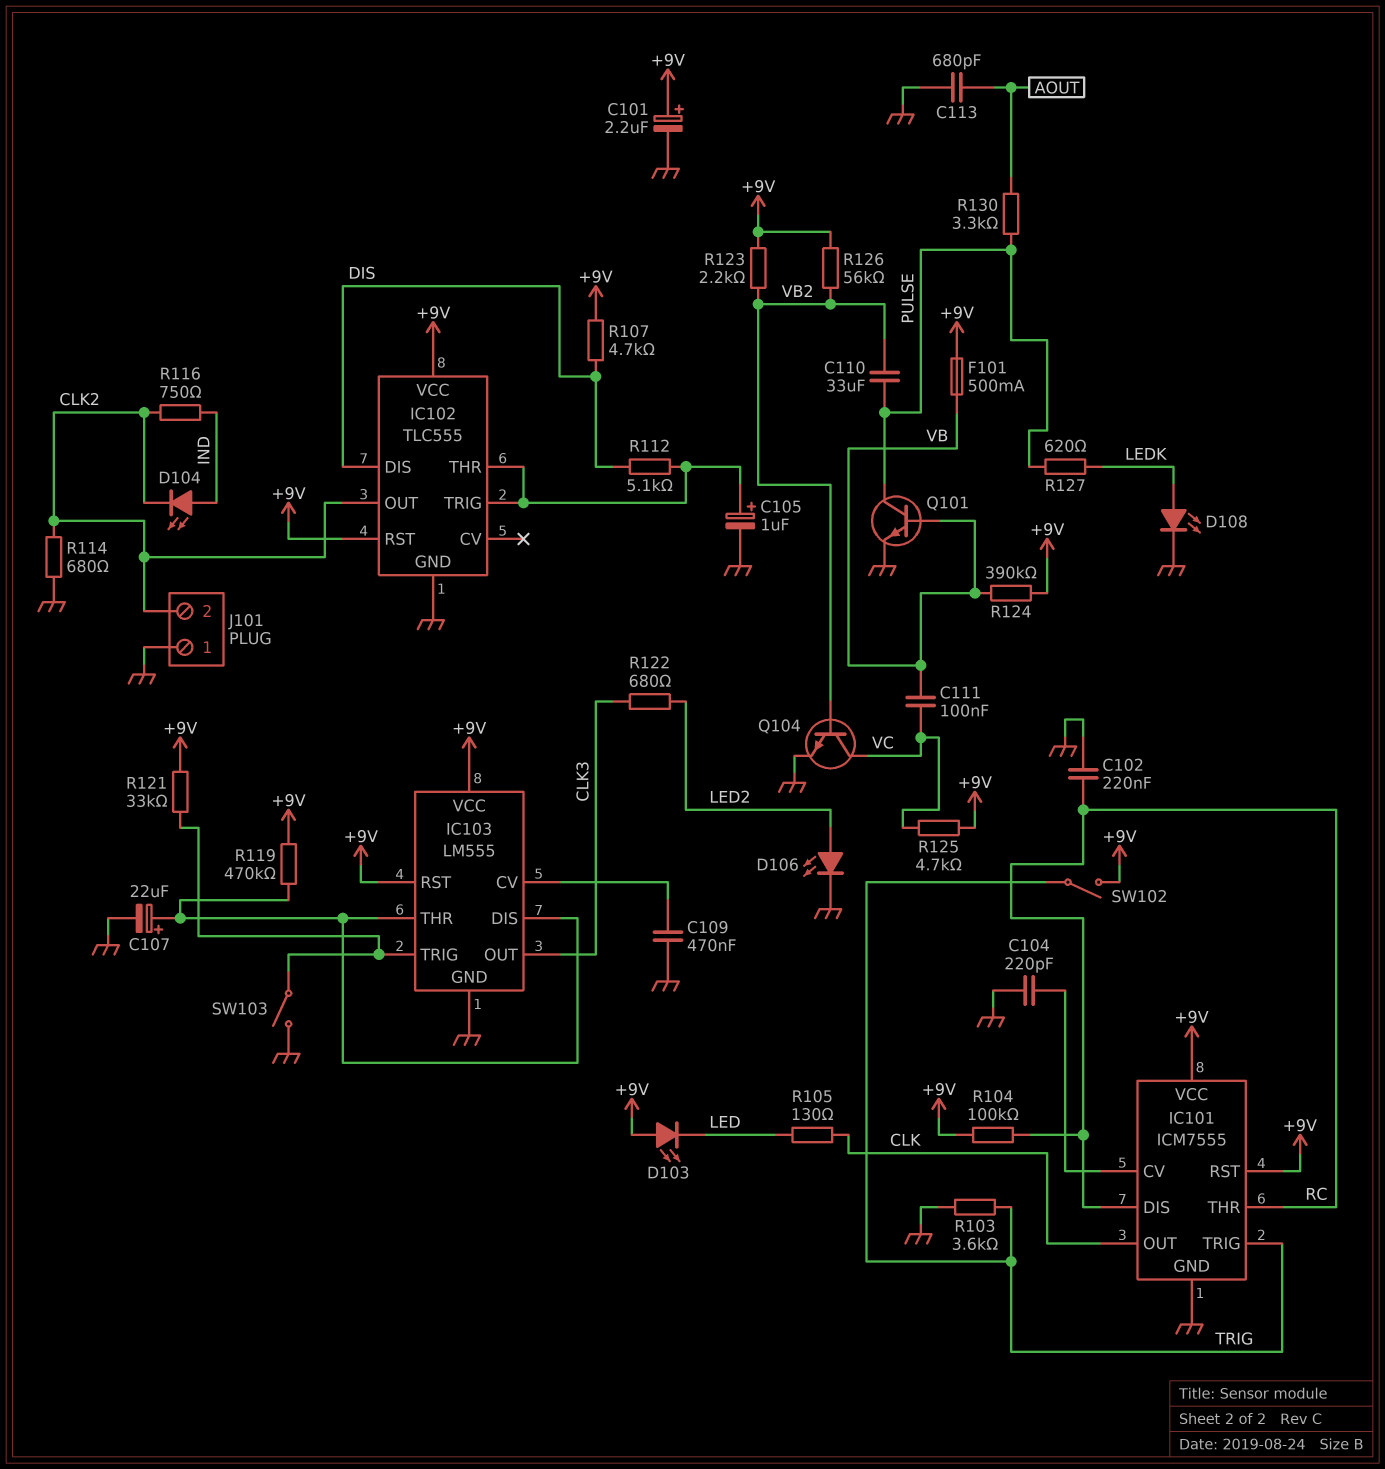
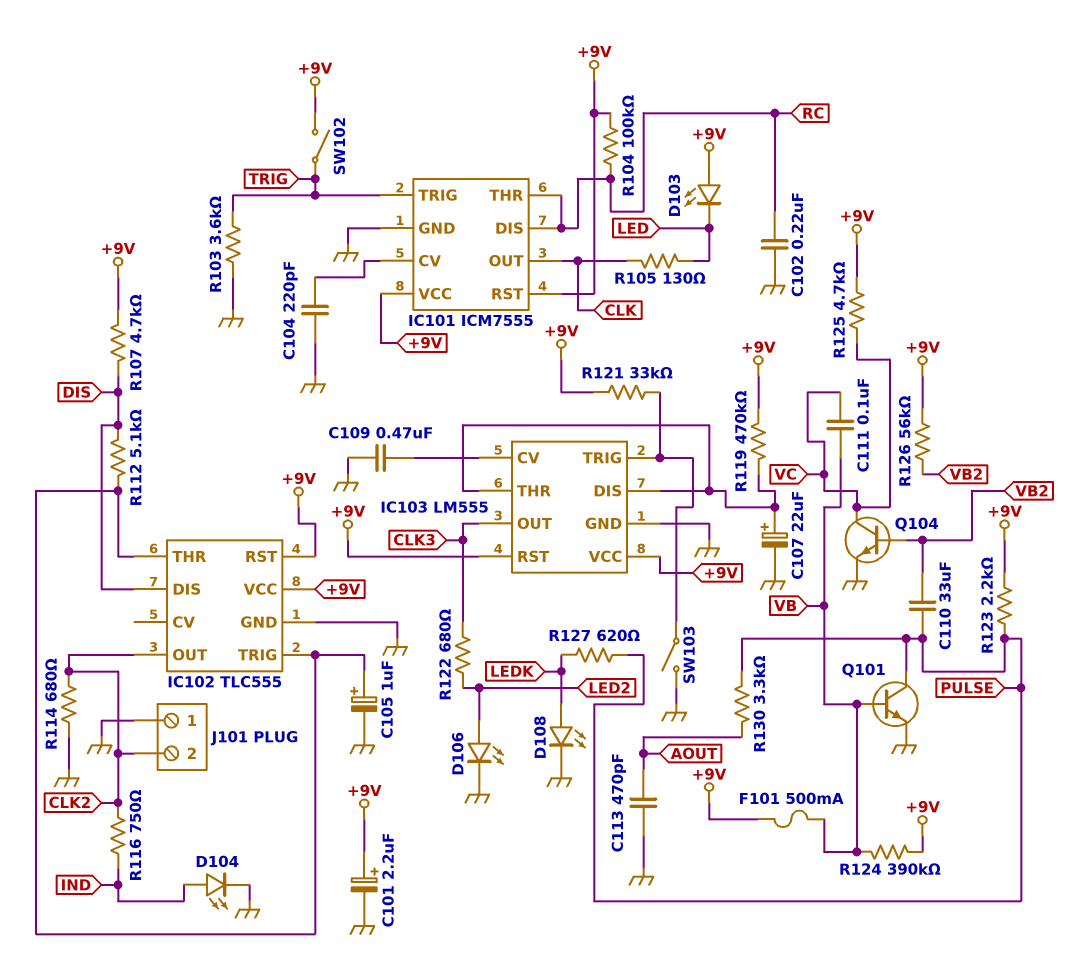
C113: 680pF (AOUT, GND) -> 470pF (AOUT, GND)
D104: LED (A IND, K CLK2) -> LED (A IND, K GND)
R123: 2.2k (+9V, VB2) -> 2.2k (+9V, PULSE)

